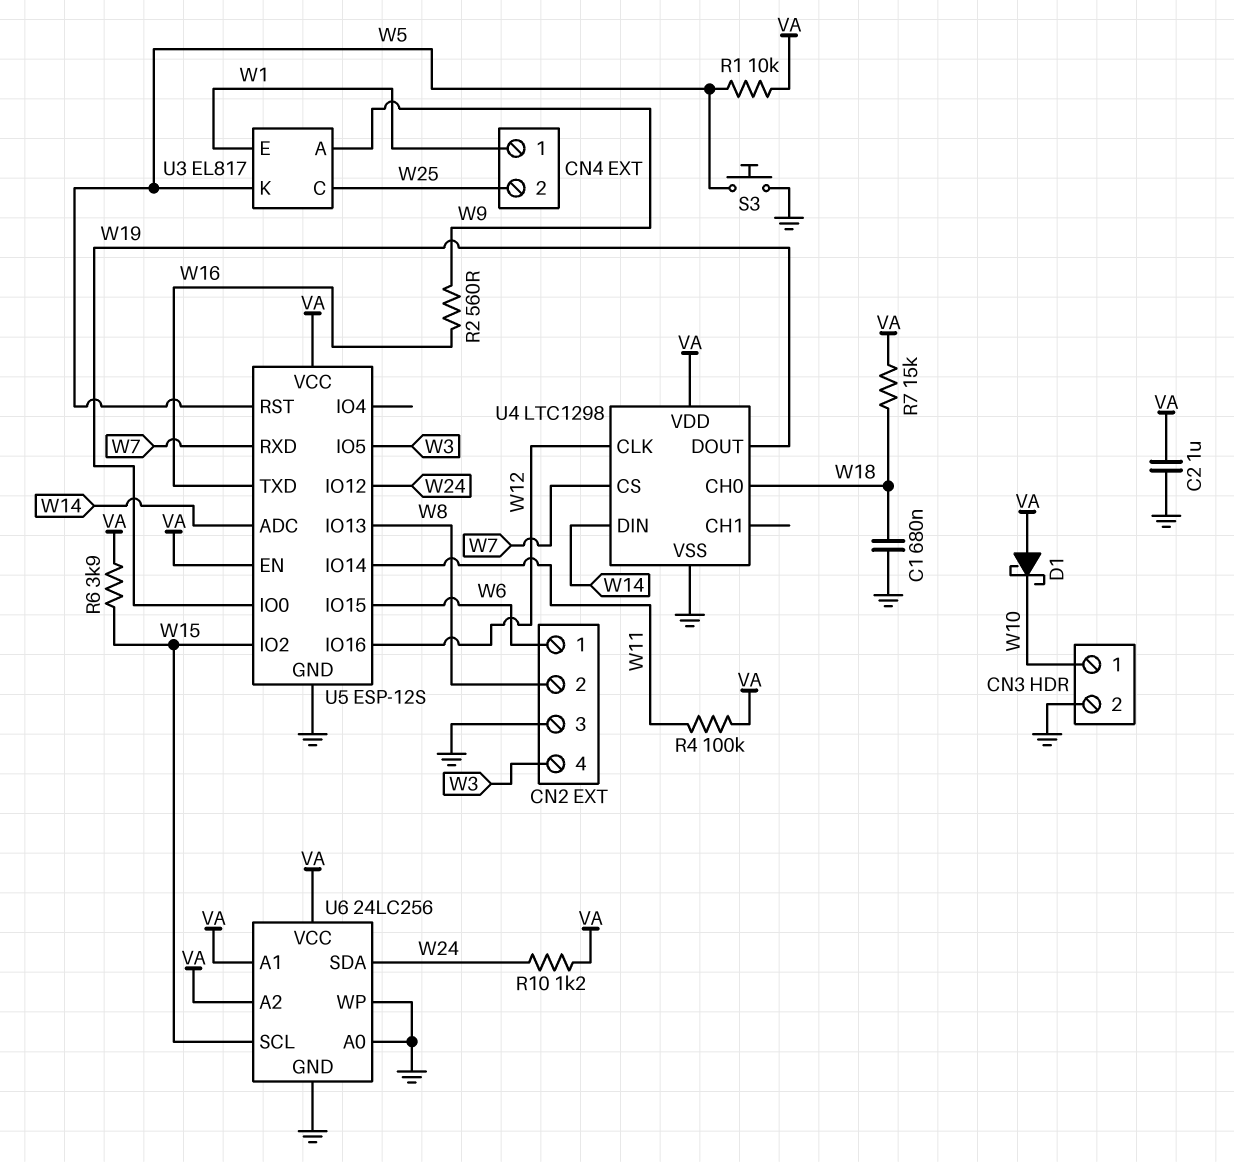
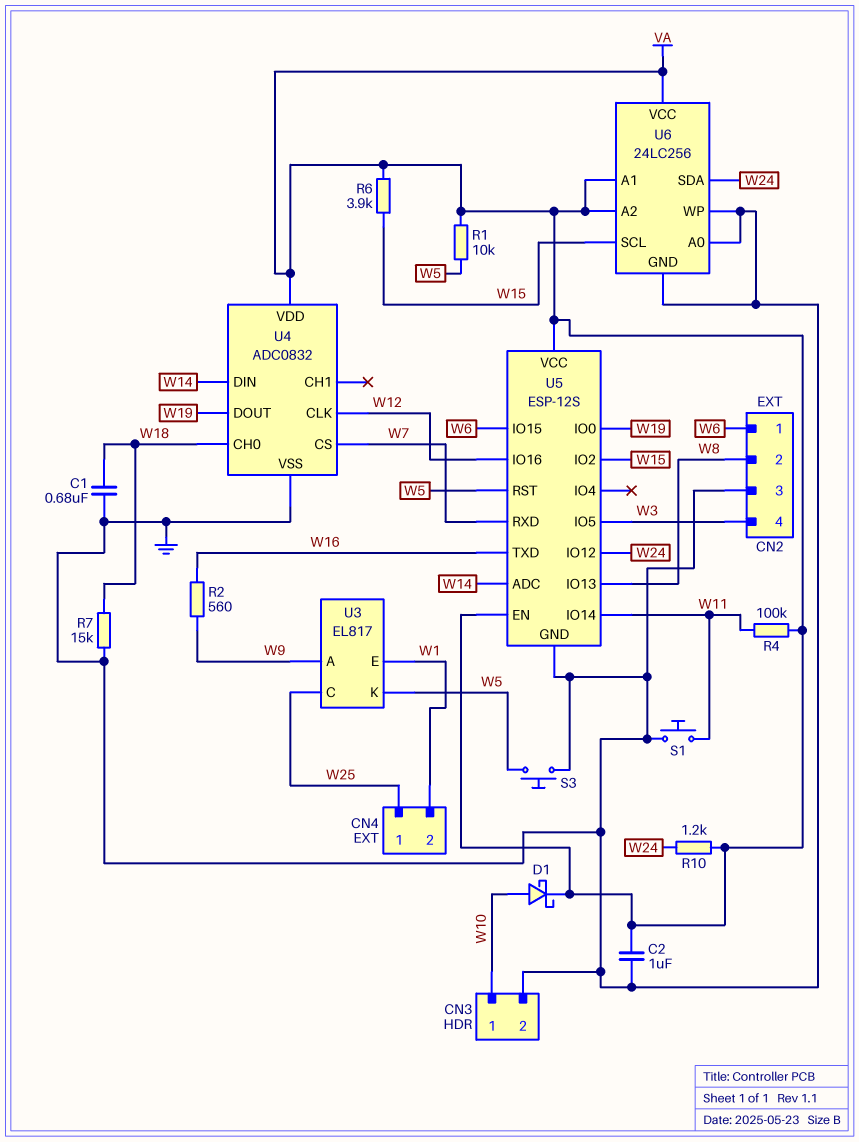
CN4 pin 1: W1 -> W25
CN4 pin 2: W25 -> W1
D1: schottky (A VA, K W10) -> schottky (A W10, K VA)
R7: 15k (VA, W18) -> 15k (GND, W18)
S1: none -> button (GND, W11)
U4: LTC1298 -> ADC0832

